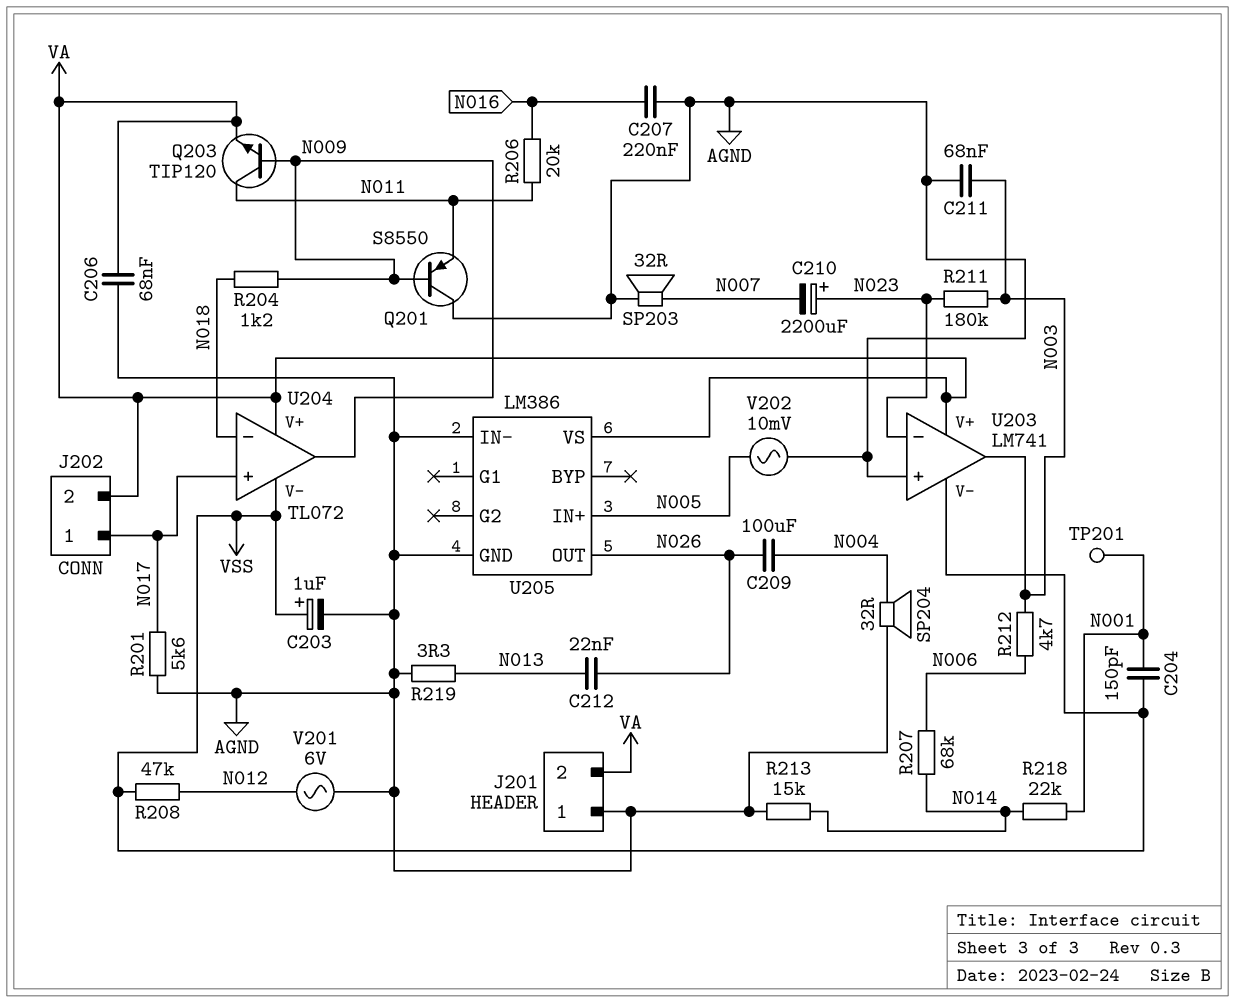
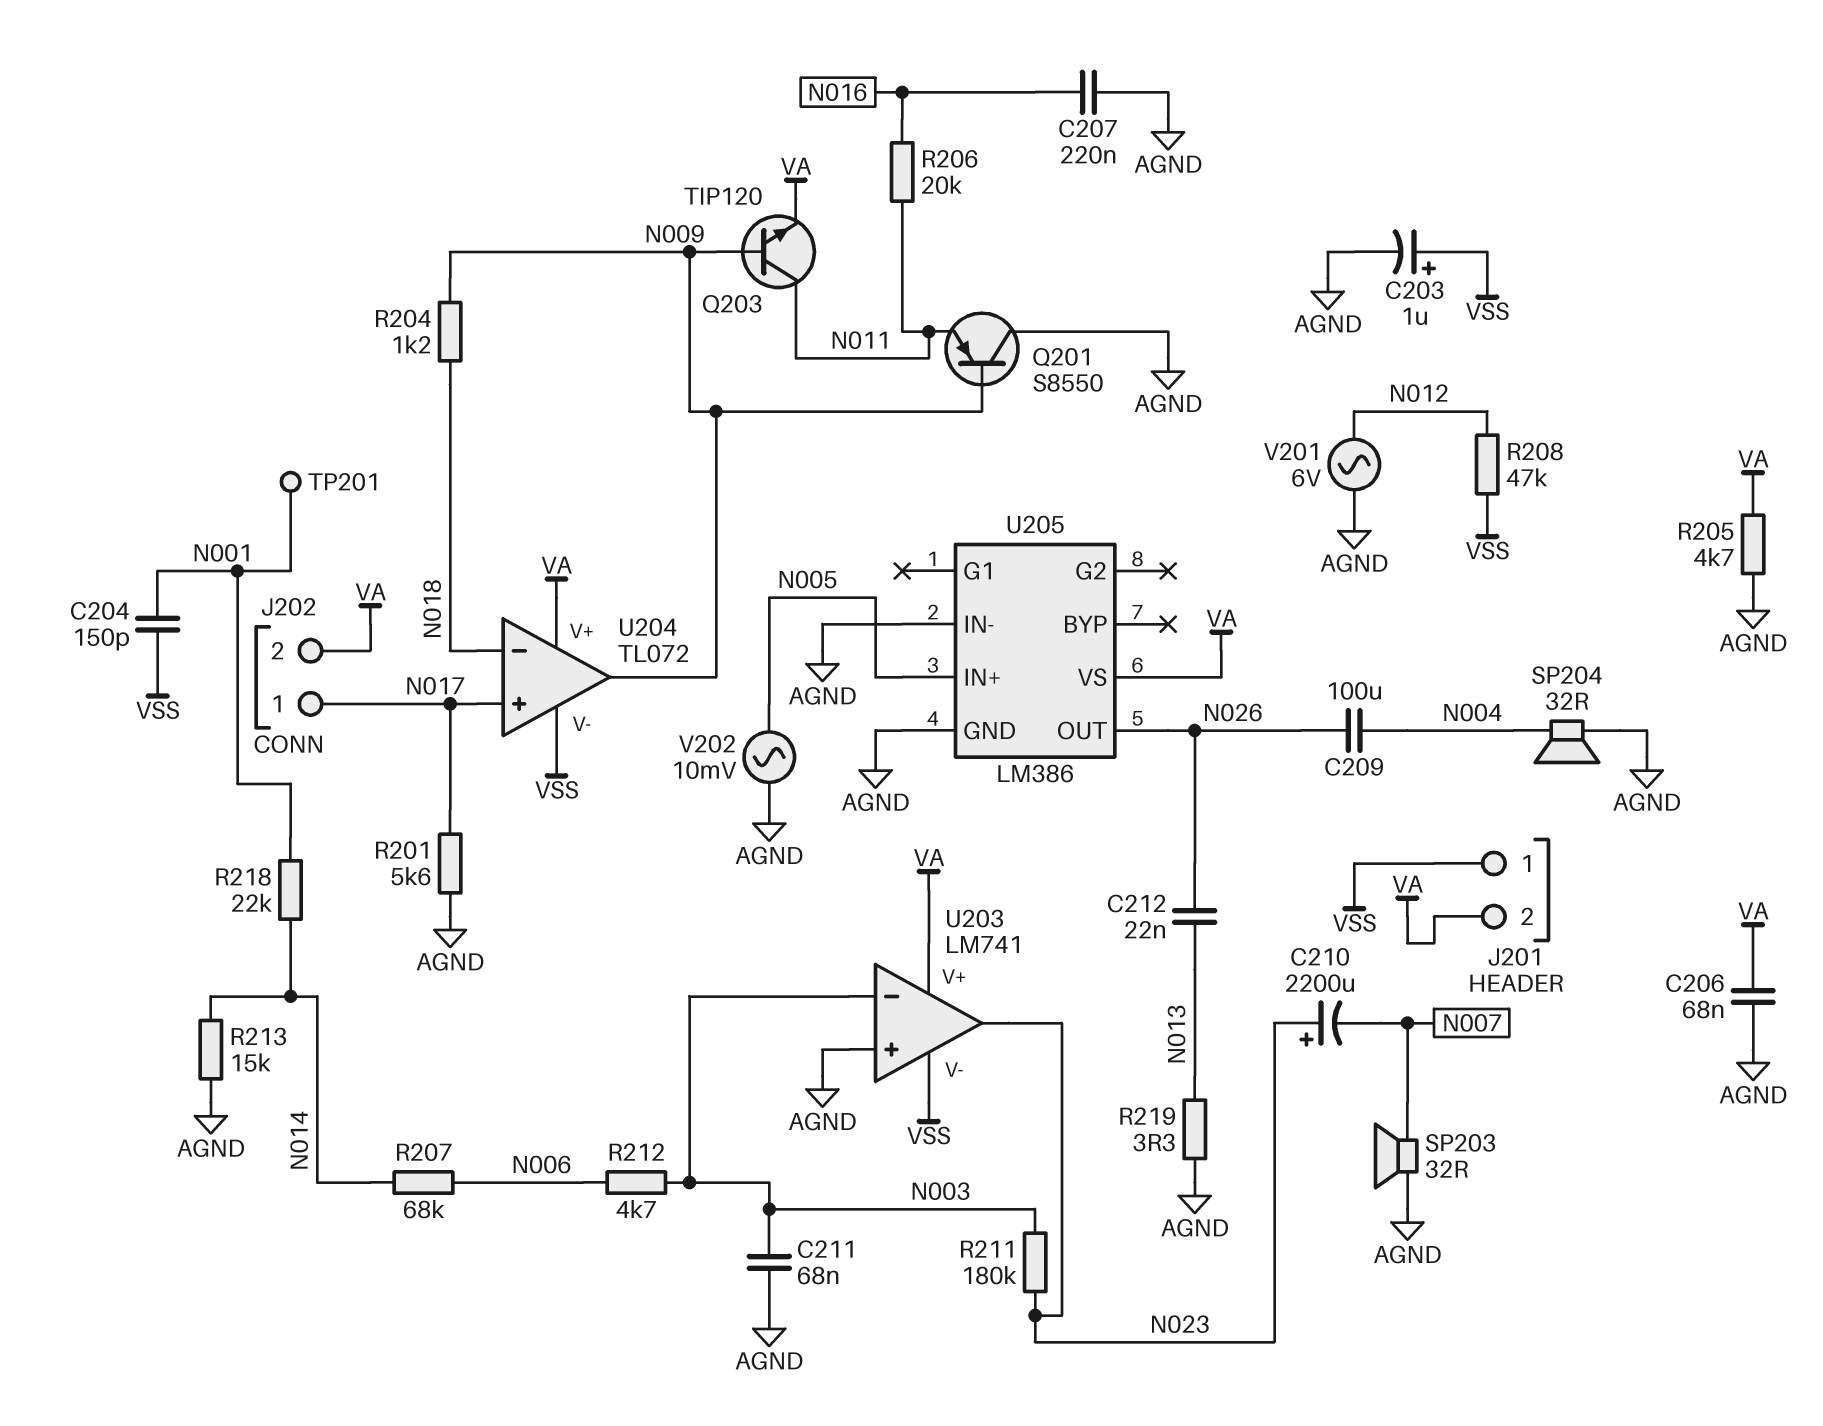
J201 pin 1: AGND -> VSS
R205: none -> 4.7k (AGND, VA)
U203 pin in-: N023 -> N003
U203 pin out: N003 -> N023

